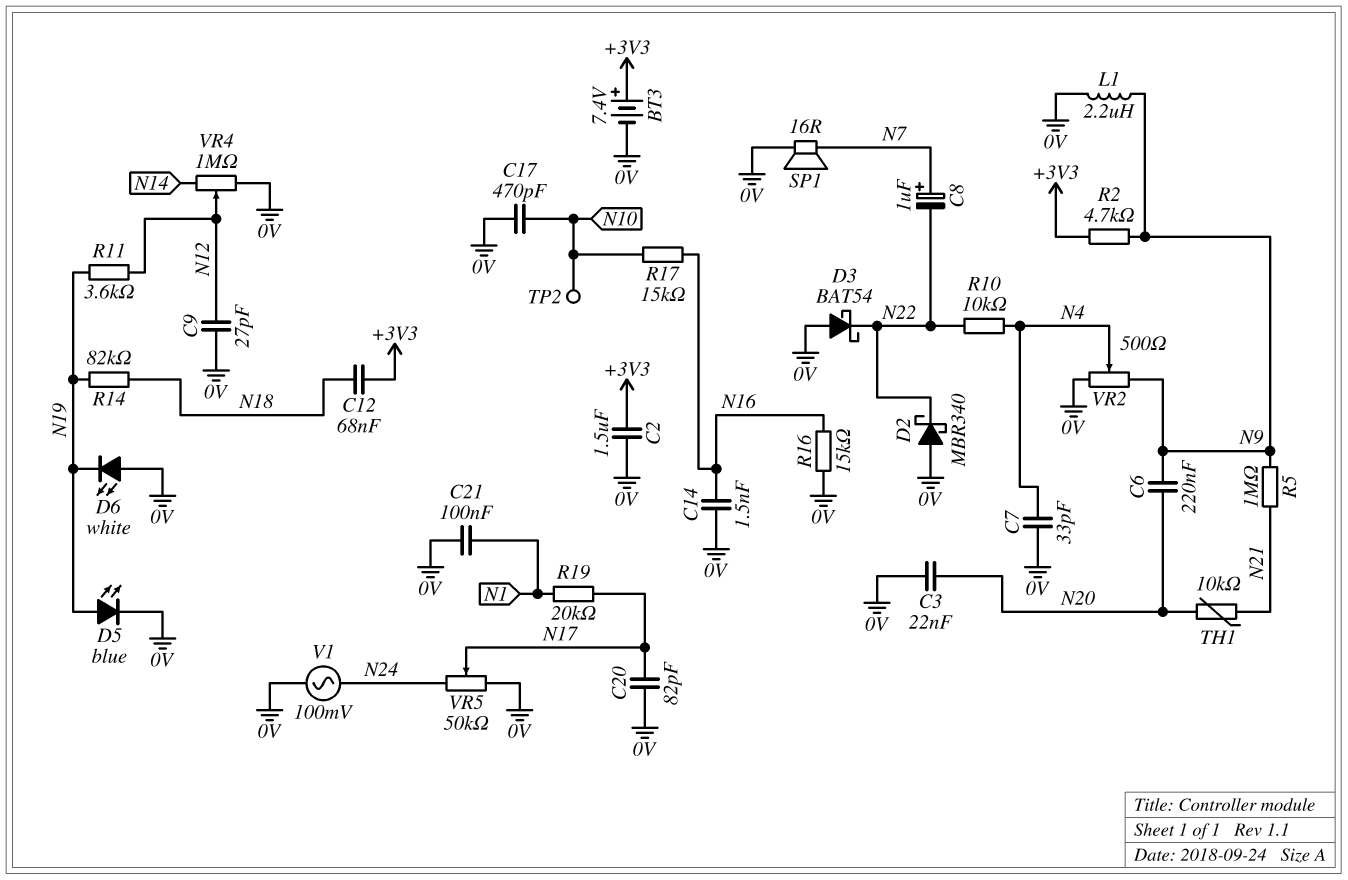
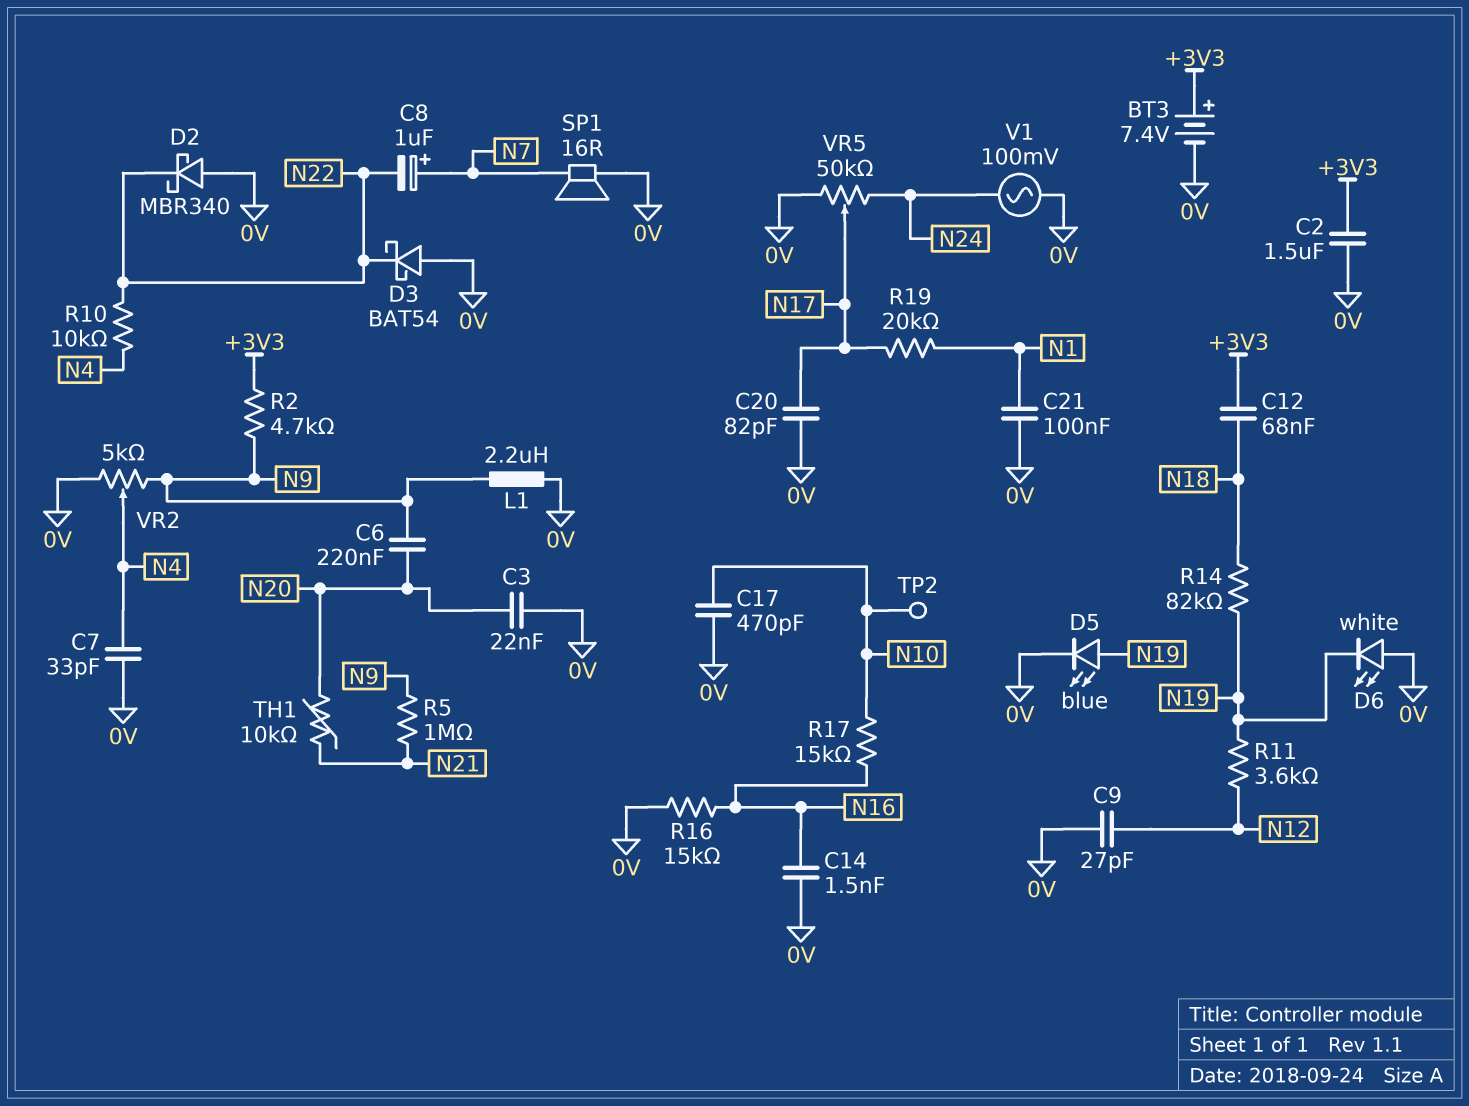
VR2: 500 (0V, N9, wiper N4) -> 5k (0V, N9, wiper N4)
VR4: 1M (0V, N14, wiper N12) -> none

